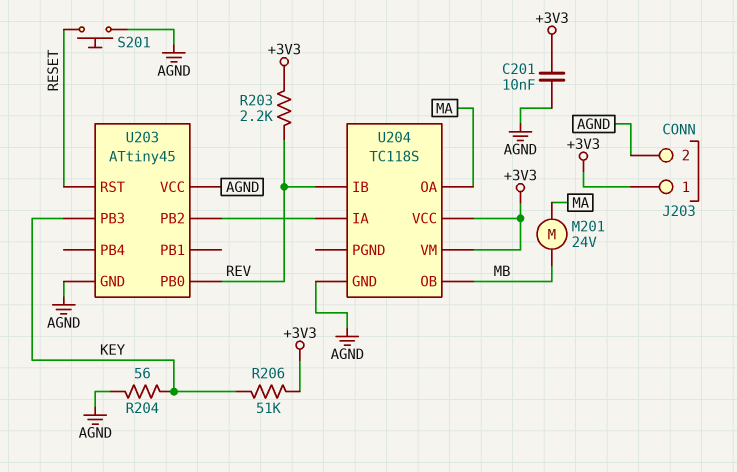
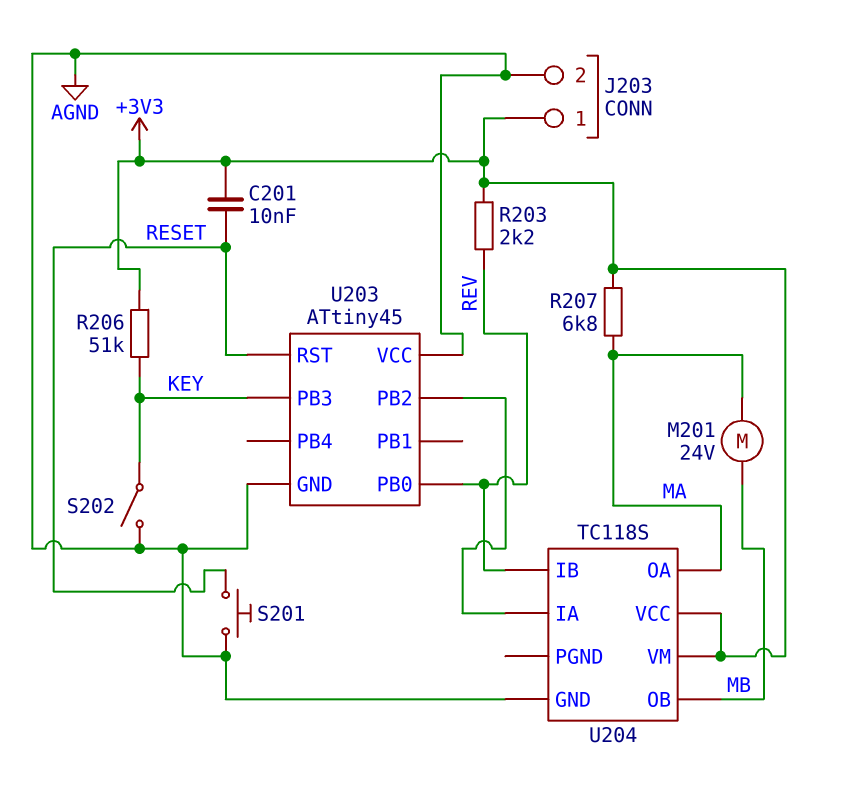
C201: 10nF (+3V3, AGND) -> 10nF (+3V3, RESET)
R204: 56 (AGND, KEY) -> none
R207: none -> 6.8k (+3V3, MA)
S202: none -> switch (AGND, KEY)

